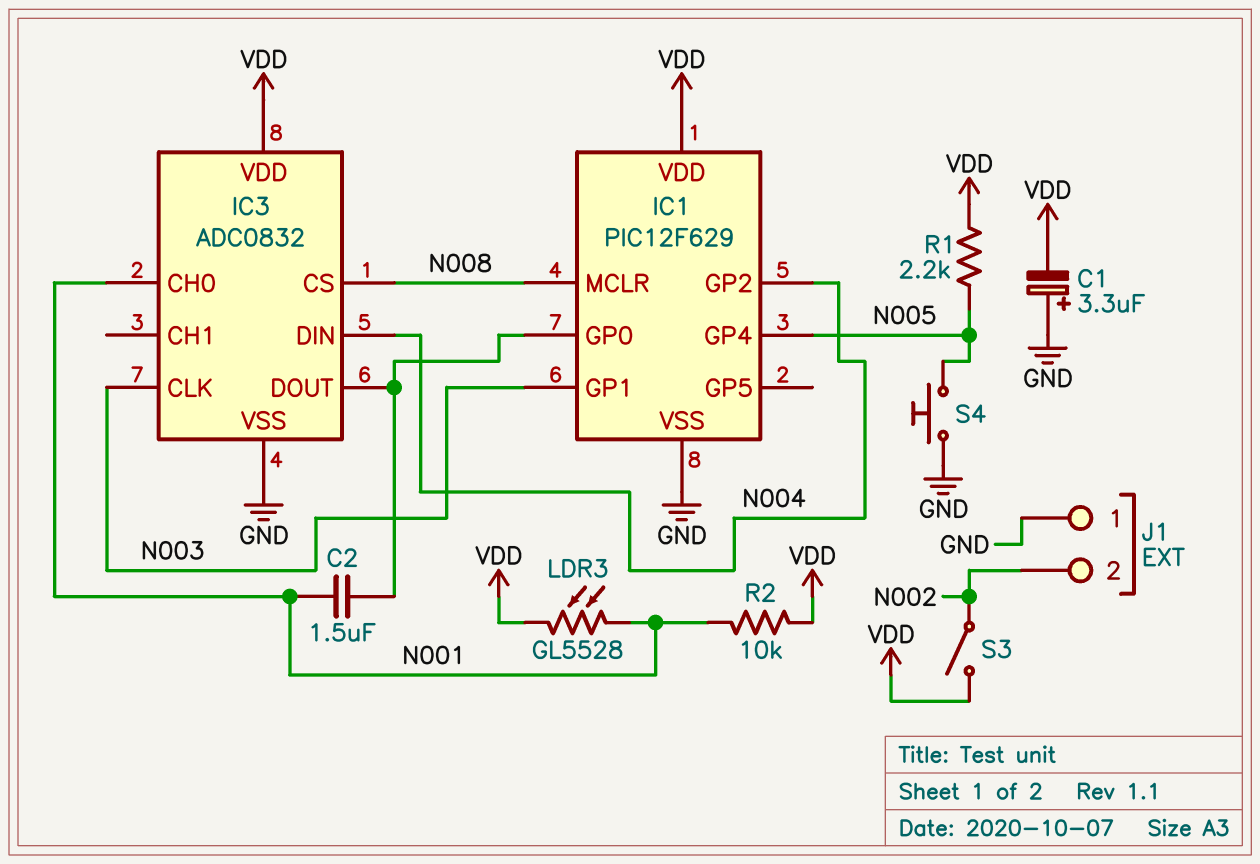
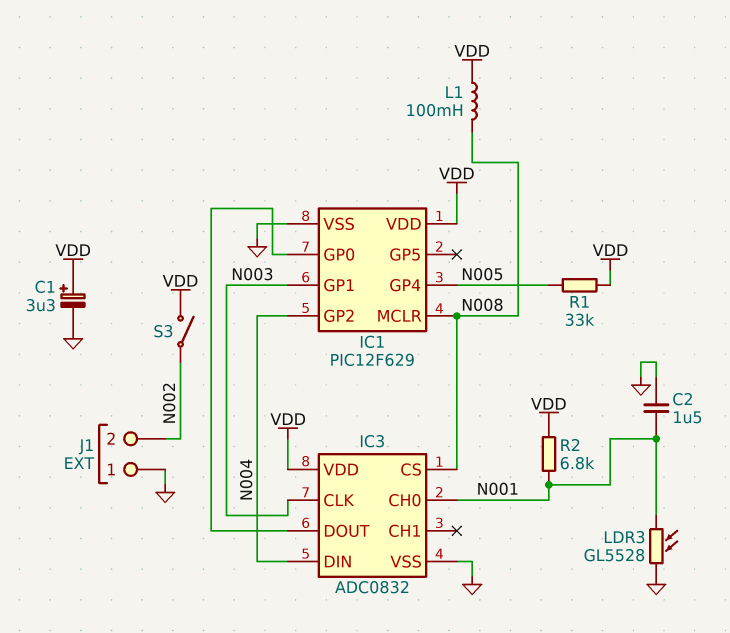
C1: 3.3uF (plus GND, minus VDD) -> 3.3uF (plus VDD, minus GND)
C2: 1.5uF (IC1/GP0, N001) -> 1.5uF (GND, N001)
L1: none -> 100mH (N008, VDD)
LDR3: GL5528 (N001, VDD) -> GL5528 (GND, N001)
R1: 2.2k (N005, VDD) -> 33k (N005, VDD)
R2: 10k (N001, VDD) -> 6.8k (N001, VDD)
S4: button (GND, N005) -> none

